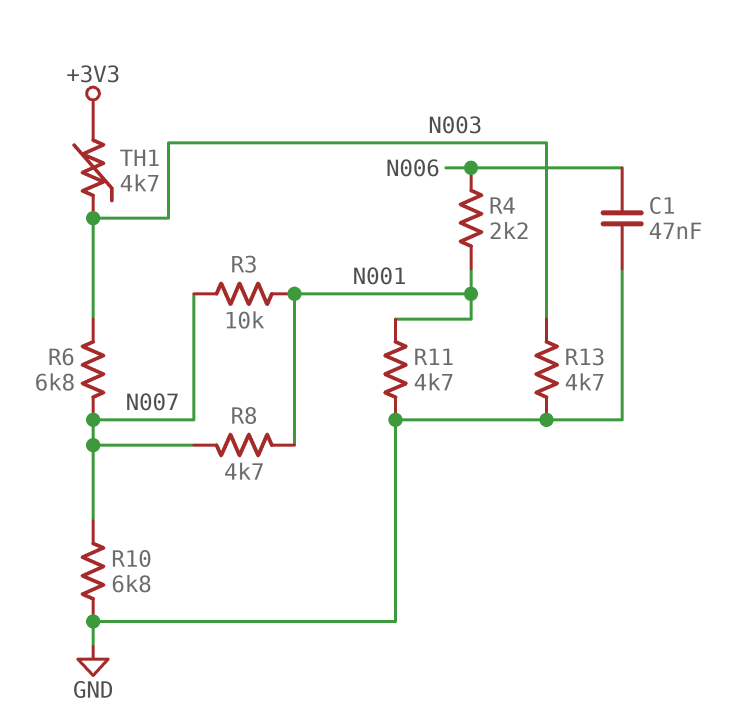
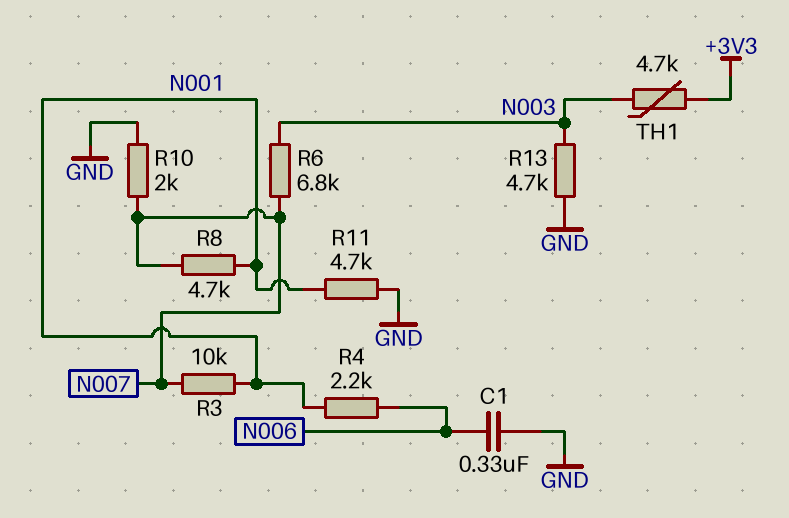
C1: 47nF (GND, N006) -> 330nF (GND, N006)
R10: 6.8k (GND, N007) -> 2k (GND, N007)

